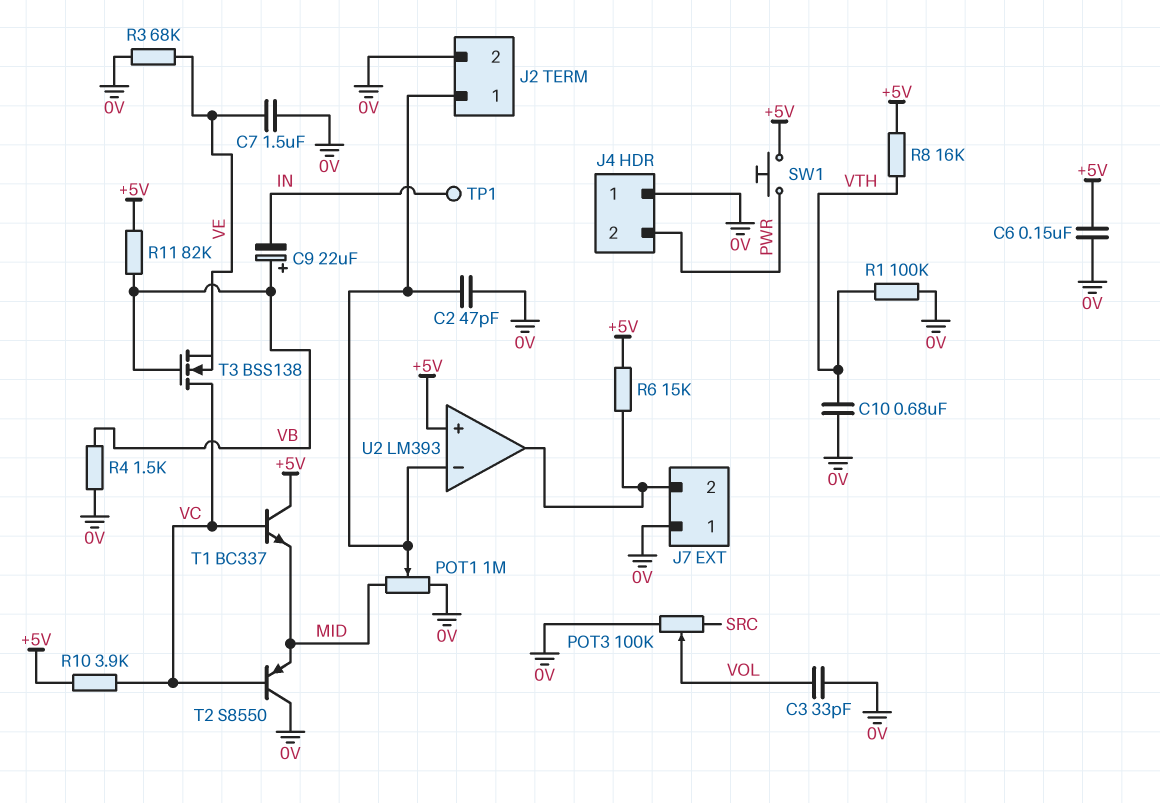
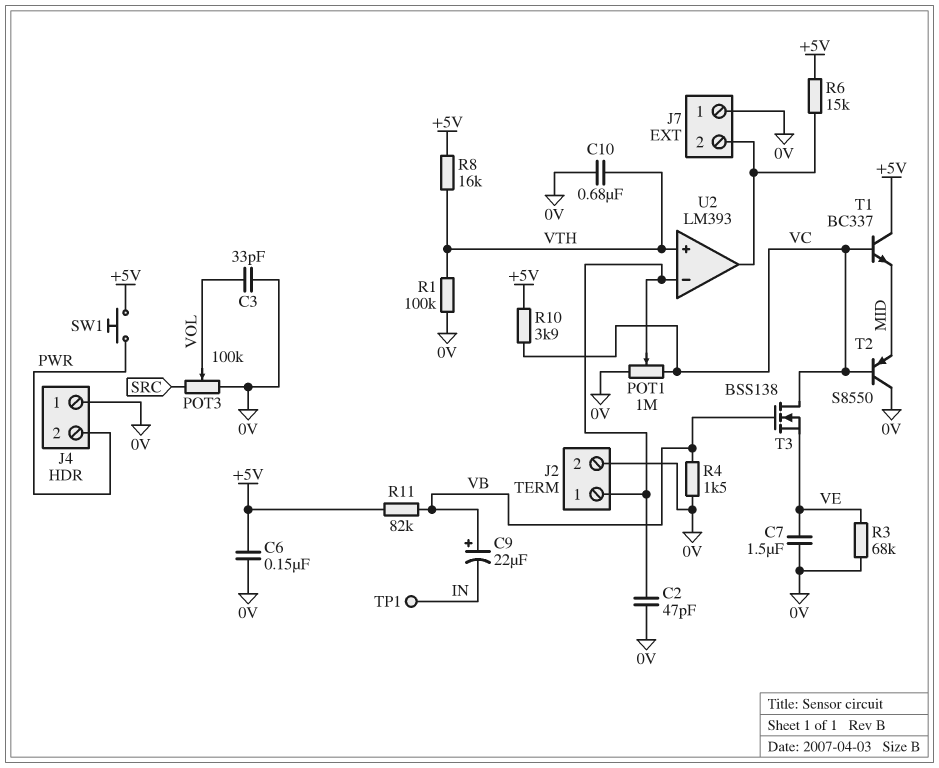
POT1: 1M (0V, MID, wiper J2/1) -> 1M (0V, VC, wiper J2/1)
U2 pin in+: +5V -> VTH

